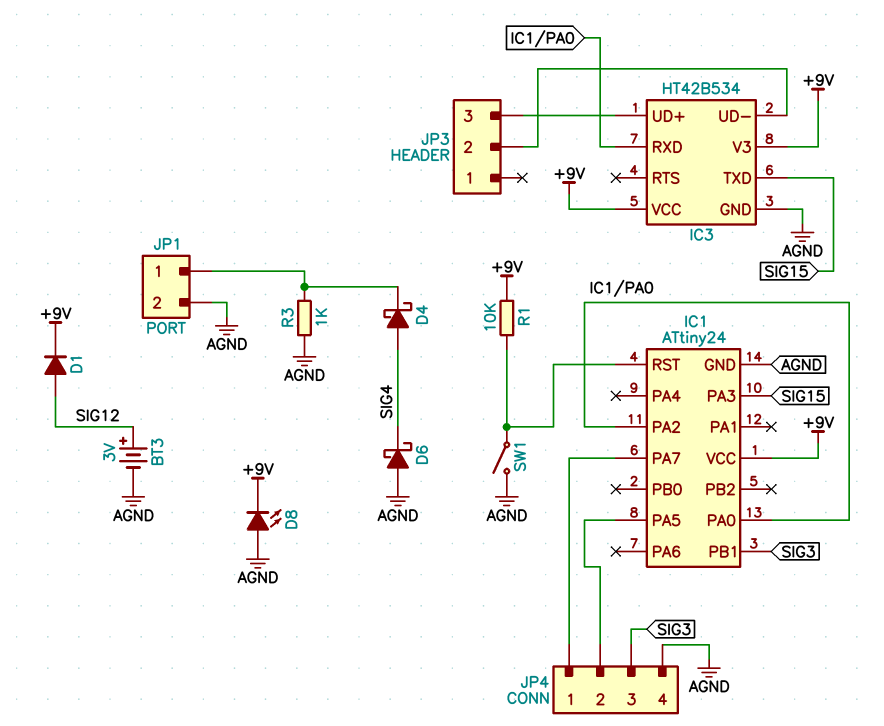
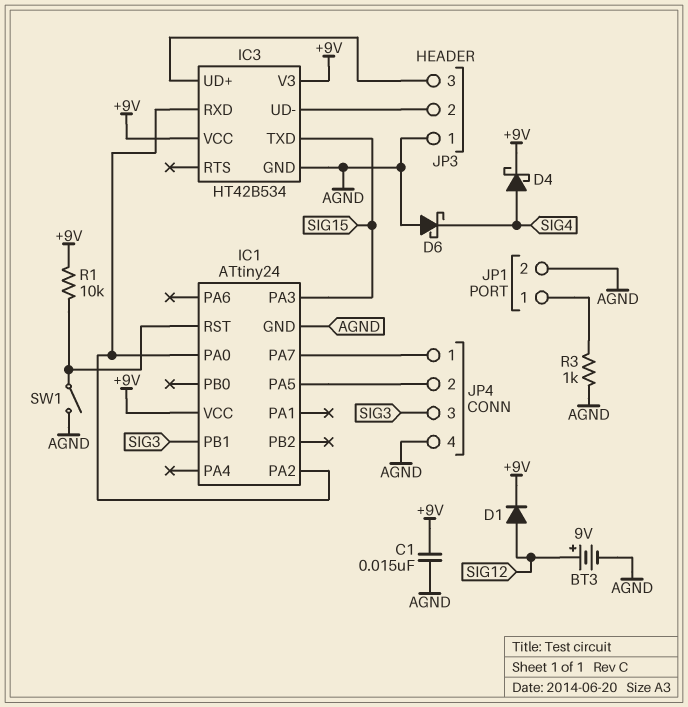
BT3: 3V (plus SIG12, minus AGND) -> 9V (plus SIG12, minus AGND)
C1: none -> 15nF (+9V, AGND)
D4: schottky (A SIG4, K JP1/1) -> schottky (A SIG4, K +9V)
D8: LED (A AGND, K +9V) -> none
JP3 pin 1: none -> AGND

